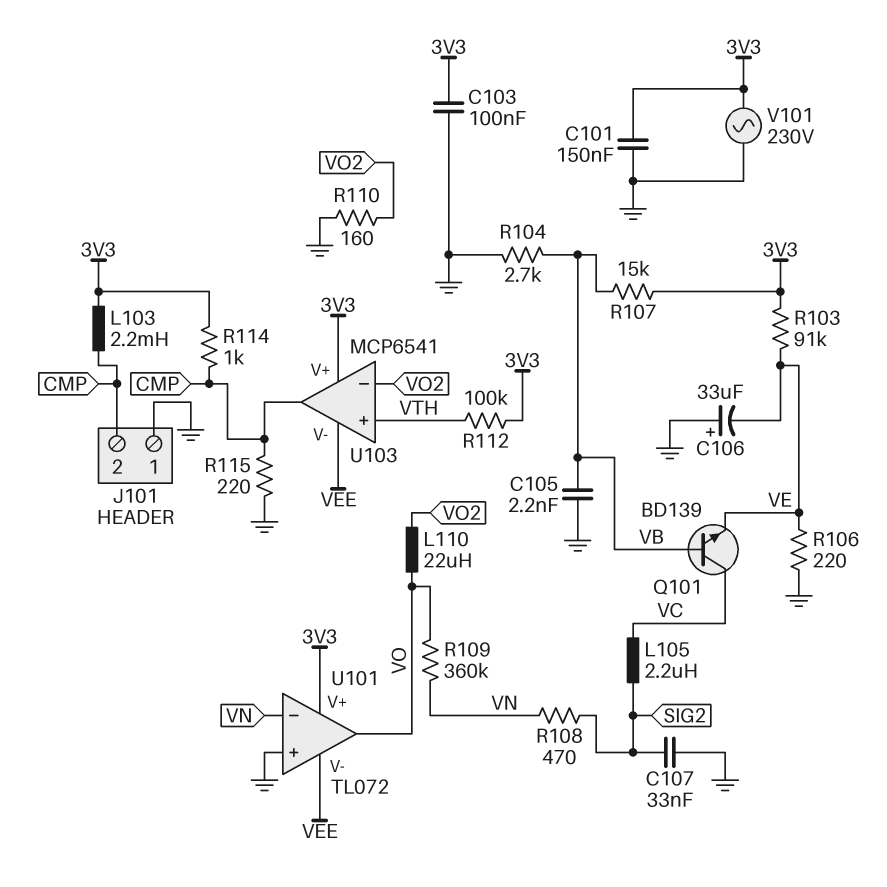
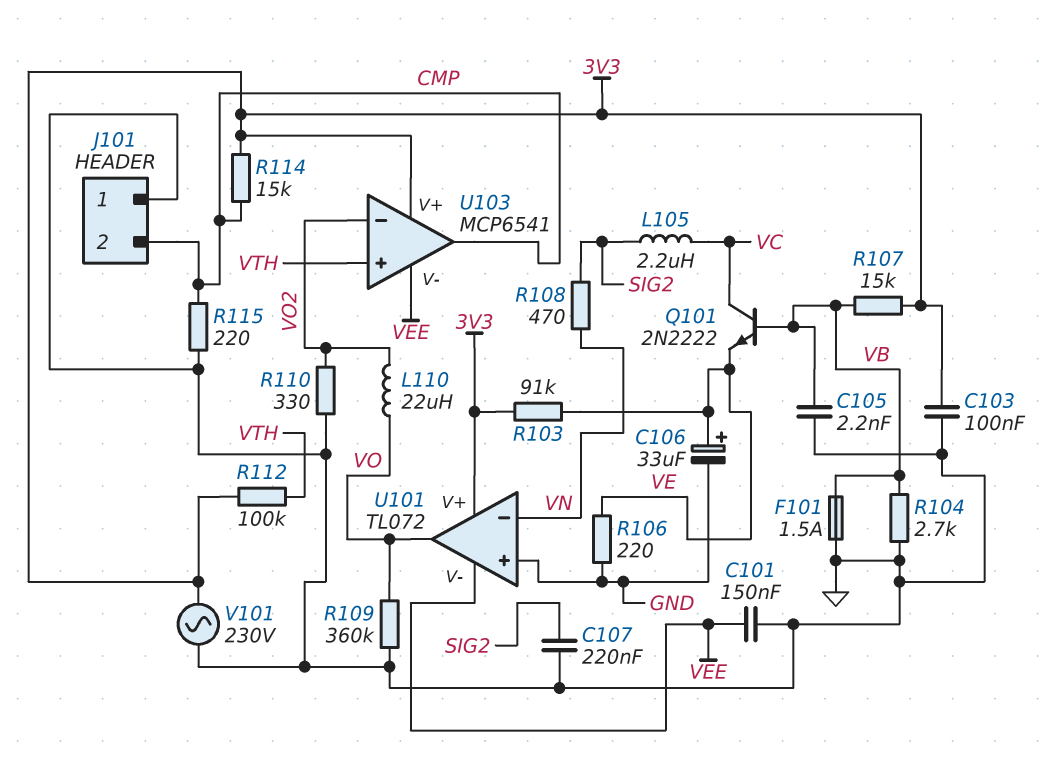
C101: 150nF (3V3, GND) -> 150nF (GND, VEE)
C106: 33uF (plus GND, minus VE) -> 33uF (plus VE, minus GND)
C107: 33nF (GND, SIG2) -> 220nF (GND, SIG2)
F101: none -> 1.5A (GND, VB)
L103: 2.2mH (3V3, CMP) -> none
Q101: NPN BD139 (B VB, C VC, E VE) -> NPN 2N2222 (B VB, C VC, E VE)
R109: 360k (VN, VO) -> 360k (GND, VO)
R110: 160 (GND, VO2) -> 330 (GND, VO2)
R114: 1k (3V3, CMP) -> 15k (3V3, CMP)

